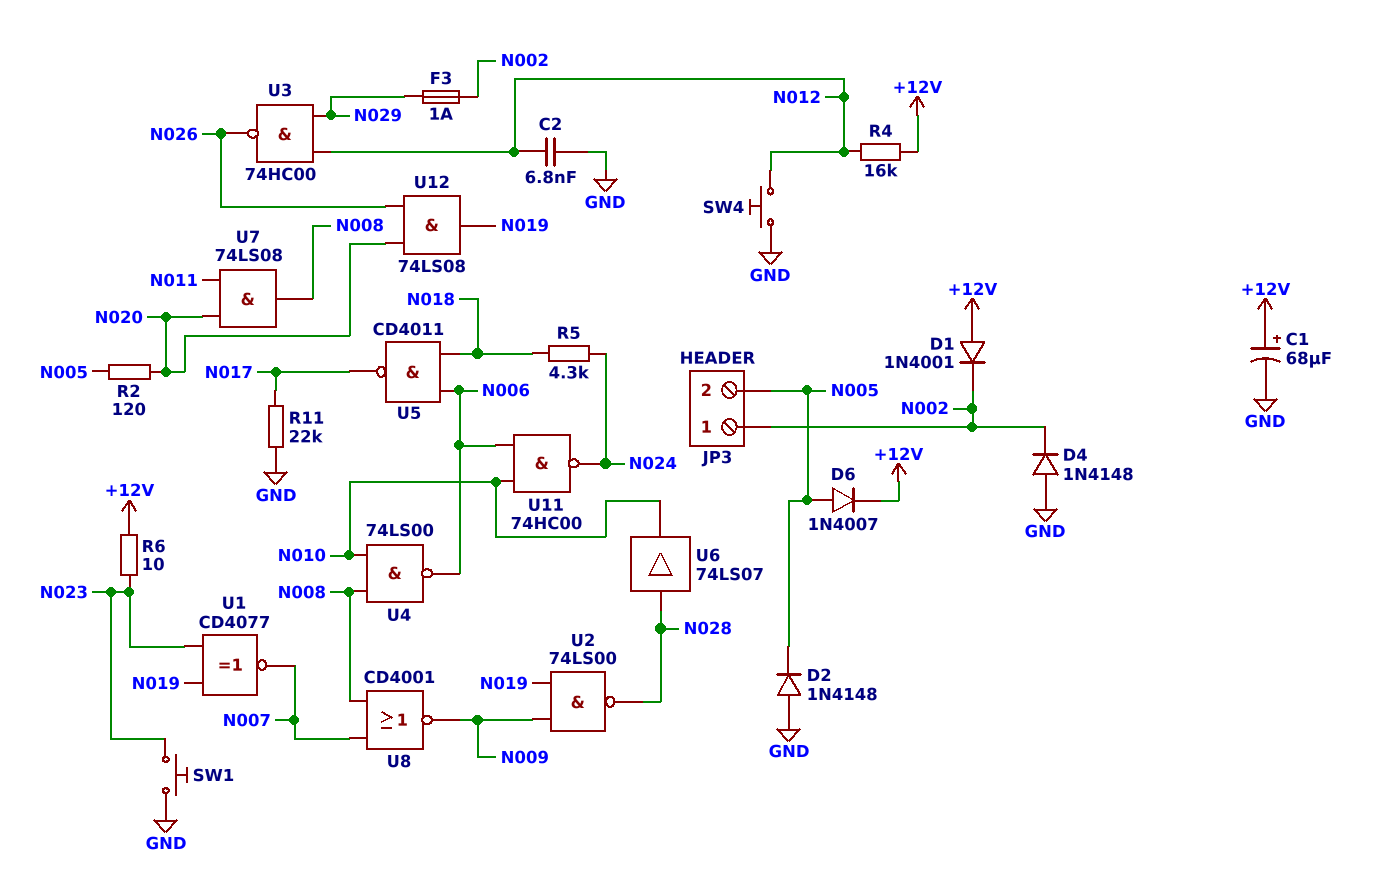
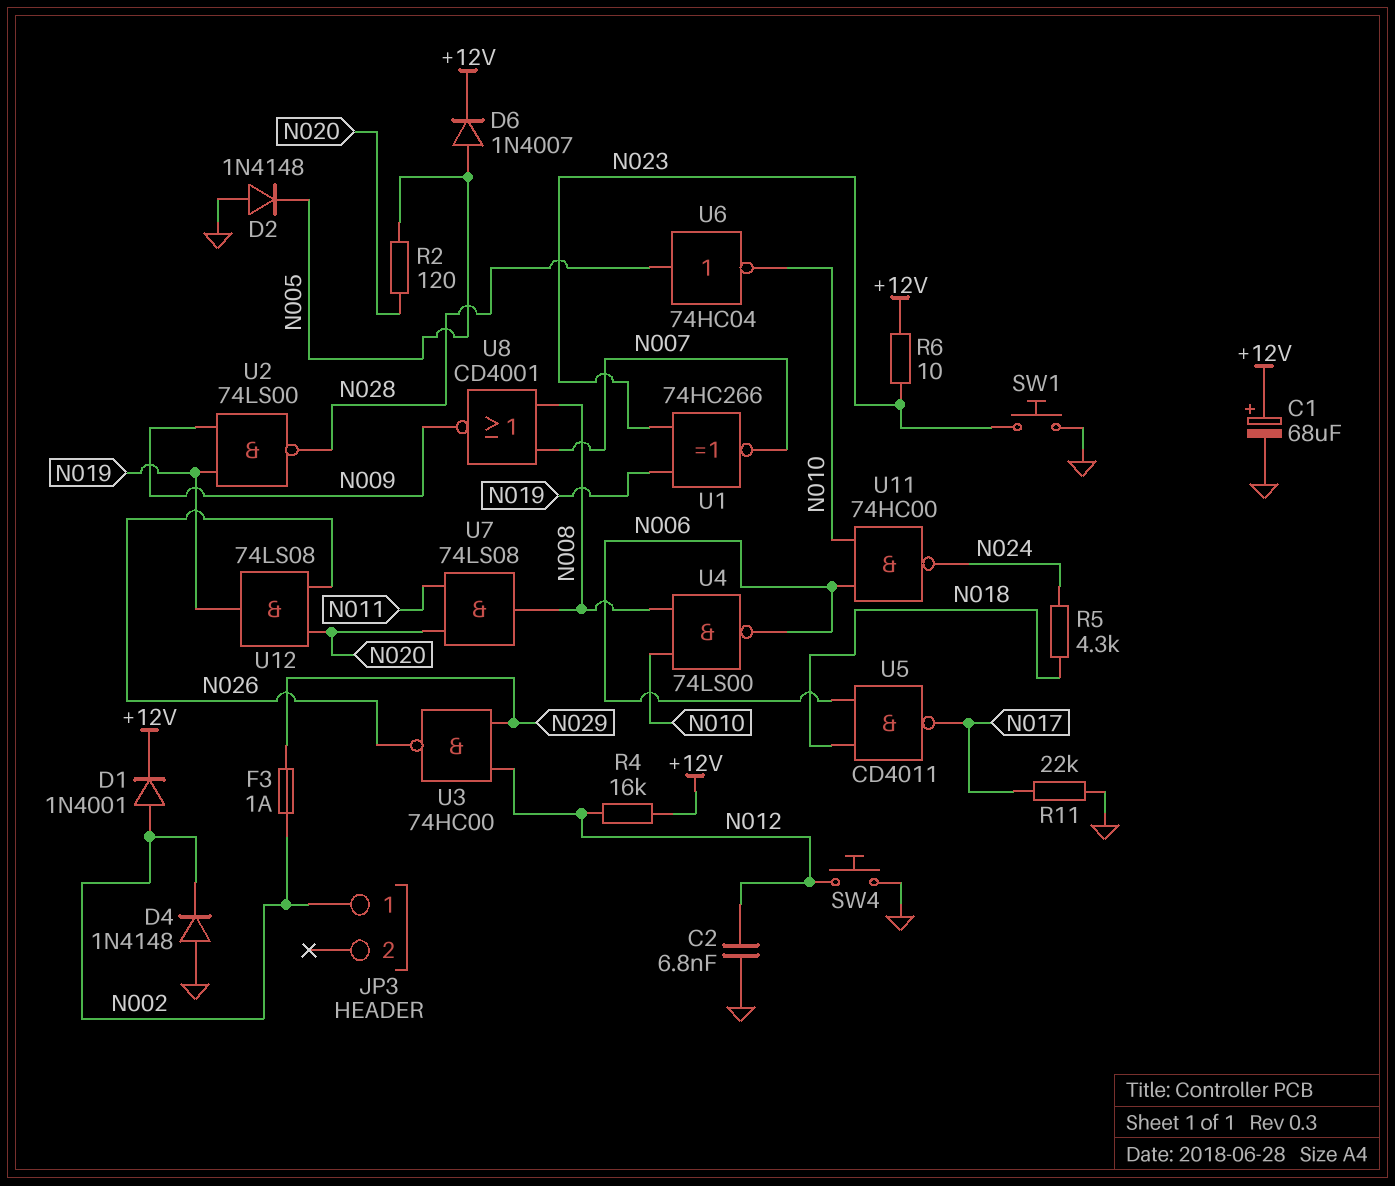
D1: diode 1N4001 (A +12V, K N002) -> diode 1N4001 (A N002, K +12V)
JP3 pin 2: N005 -> none
U1: XNOR CD4077 (in N019, in N023, out N007) -> XNOR 74HC266 (in N019, in N023, out N007)
U6: buffer 74LS07 (in N028, out N010) -> NOT 74HC04 (in N028, out N010)

